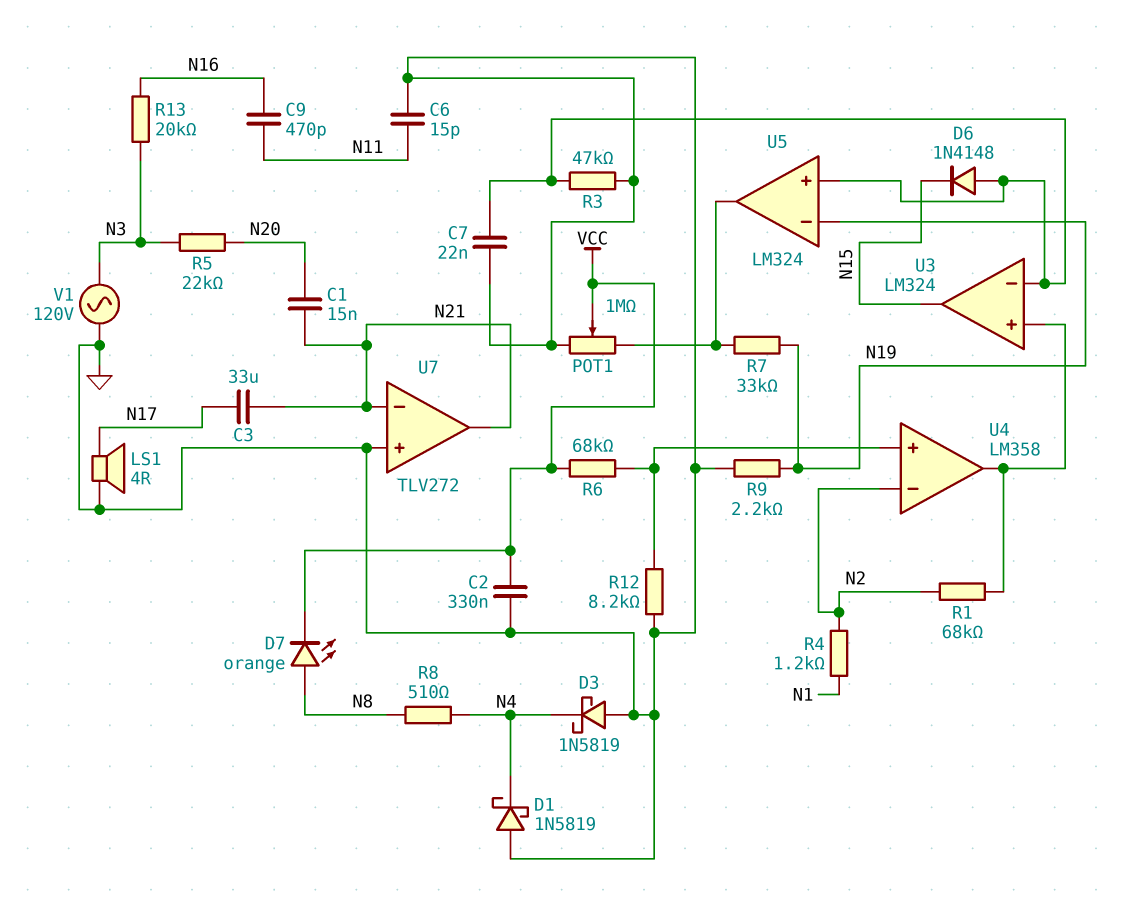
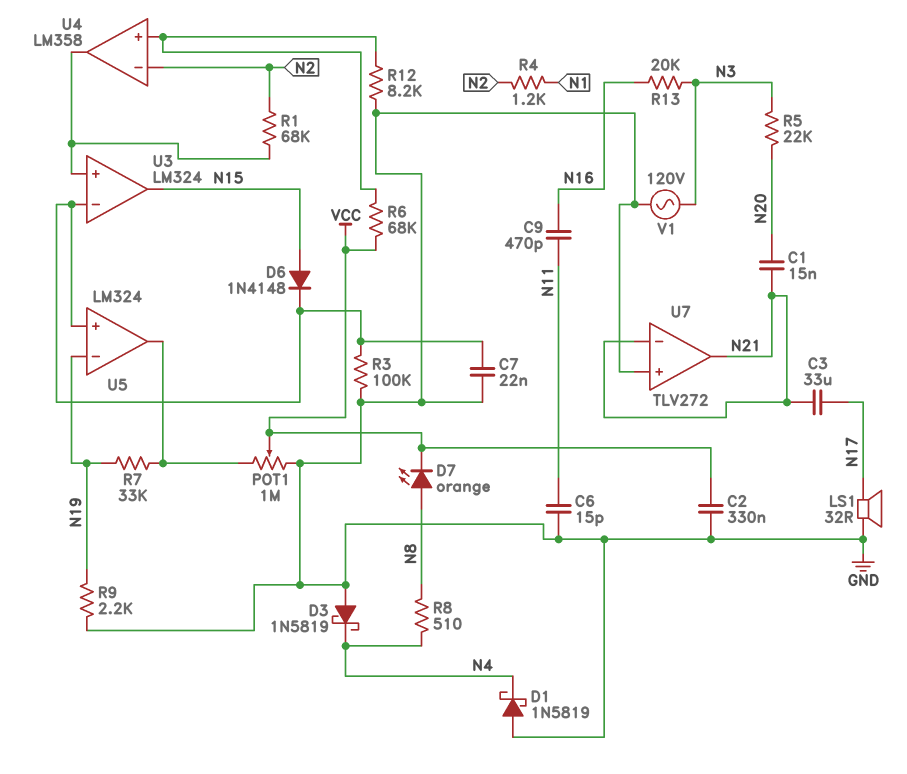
D6: diode 1N4148 (A U3/in-, K N15) -> diode 1N4148 (A N15, K U3/in-)
LS1: speaker 4R (GND, N17) -> speaker 32R (GND, N17)
R3: 47k (GND, U3/in-) -> 100k (GND, U3/in-)

